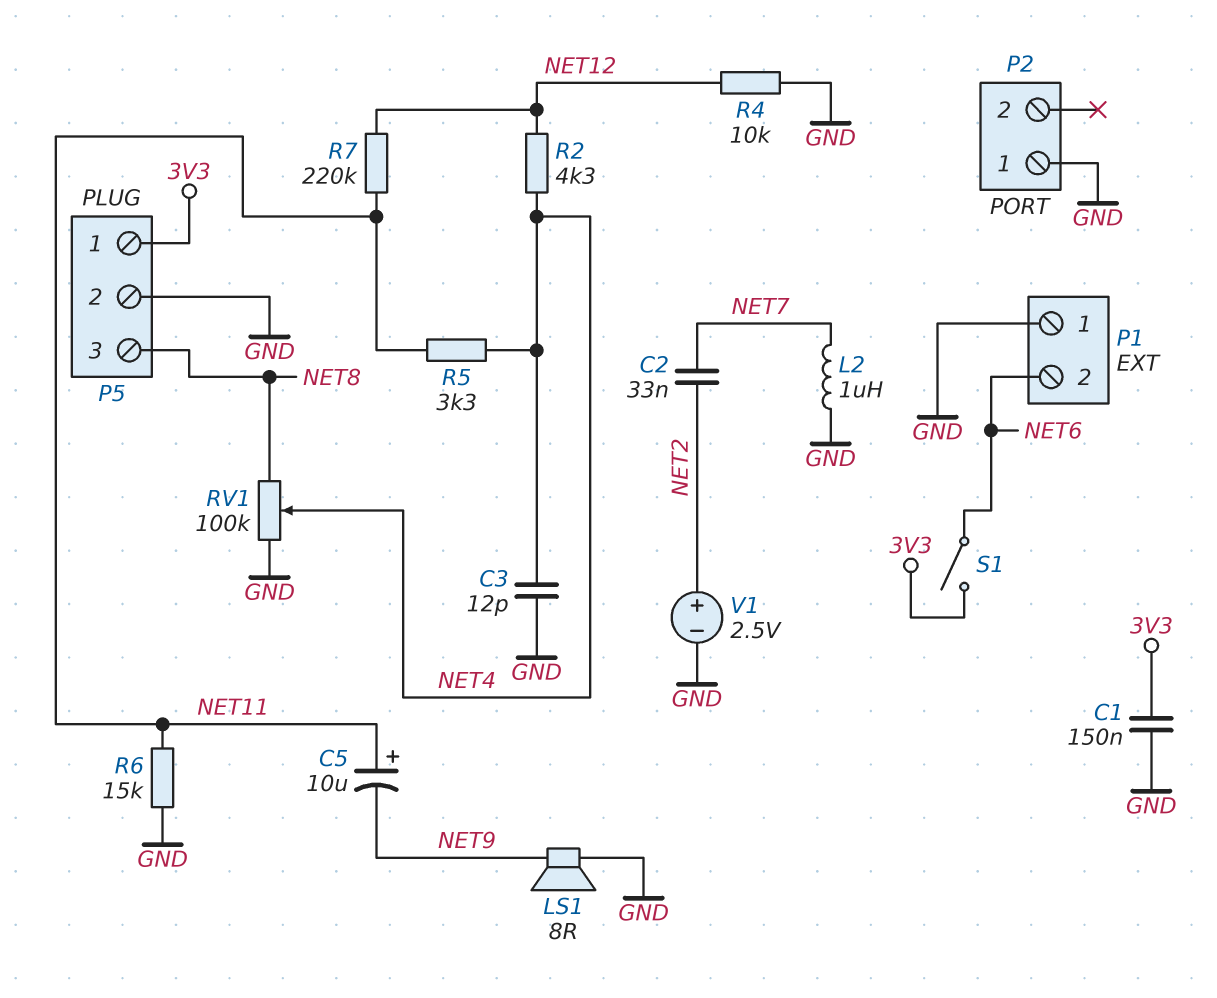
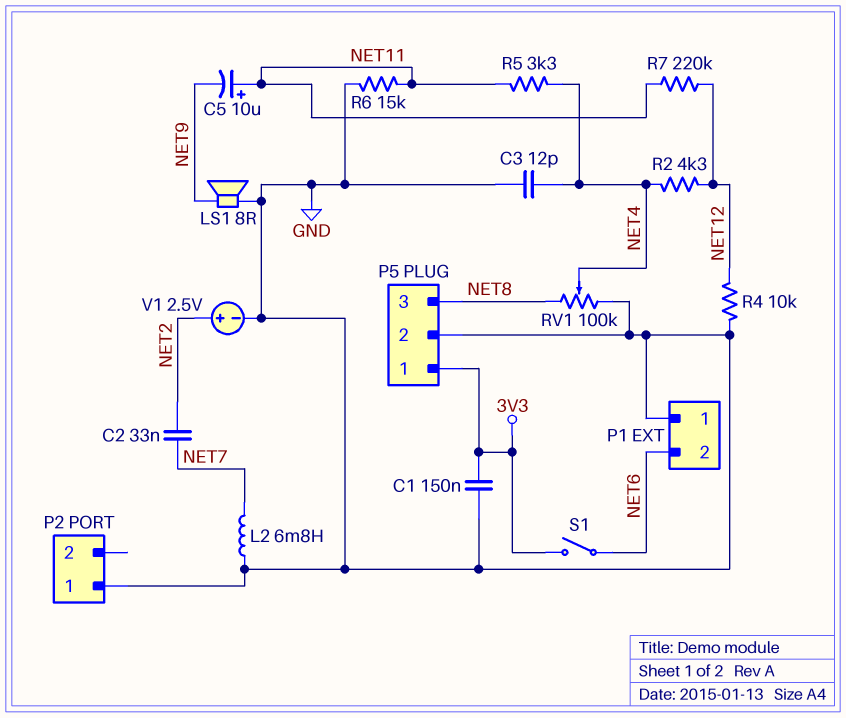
L2: 1uH (GND, NET7) -> 6.8mH (GND, NET7)

